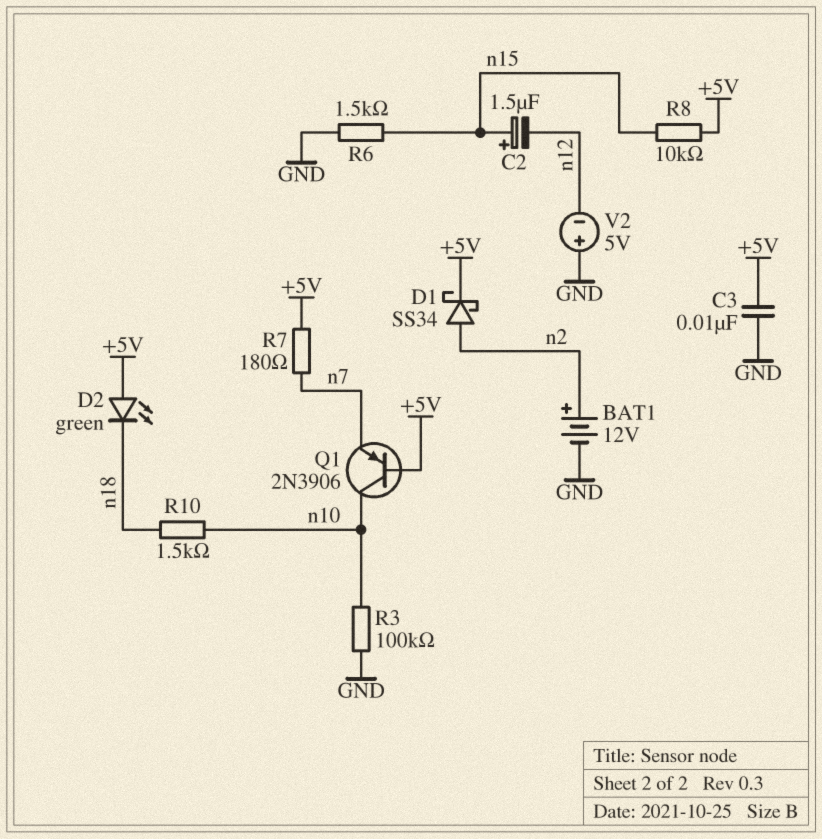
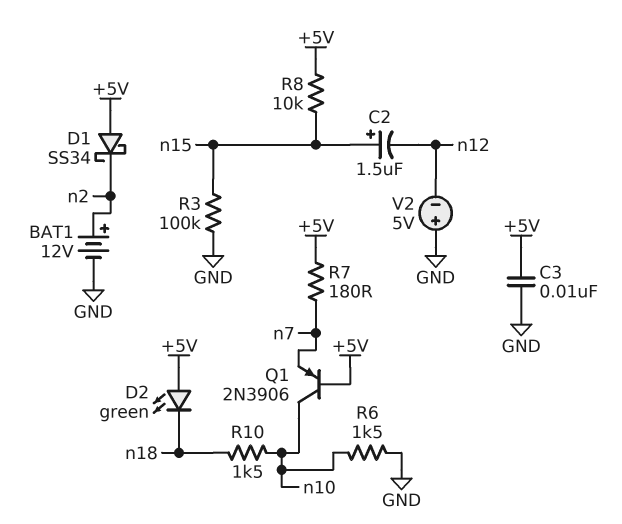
D1: schottky SS34 (A n2, K +5V) -> schottky SS34 (A +5V, K n2)
R3: 100k (GND, n10) -> 100k (GND, n15)
R6: 1.5k (GND, n15) -> 1.5k (GND, n10)

